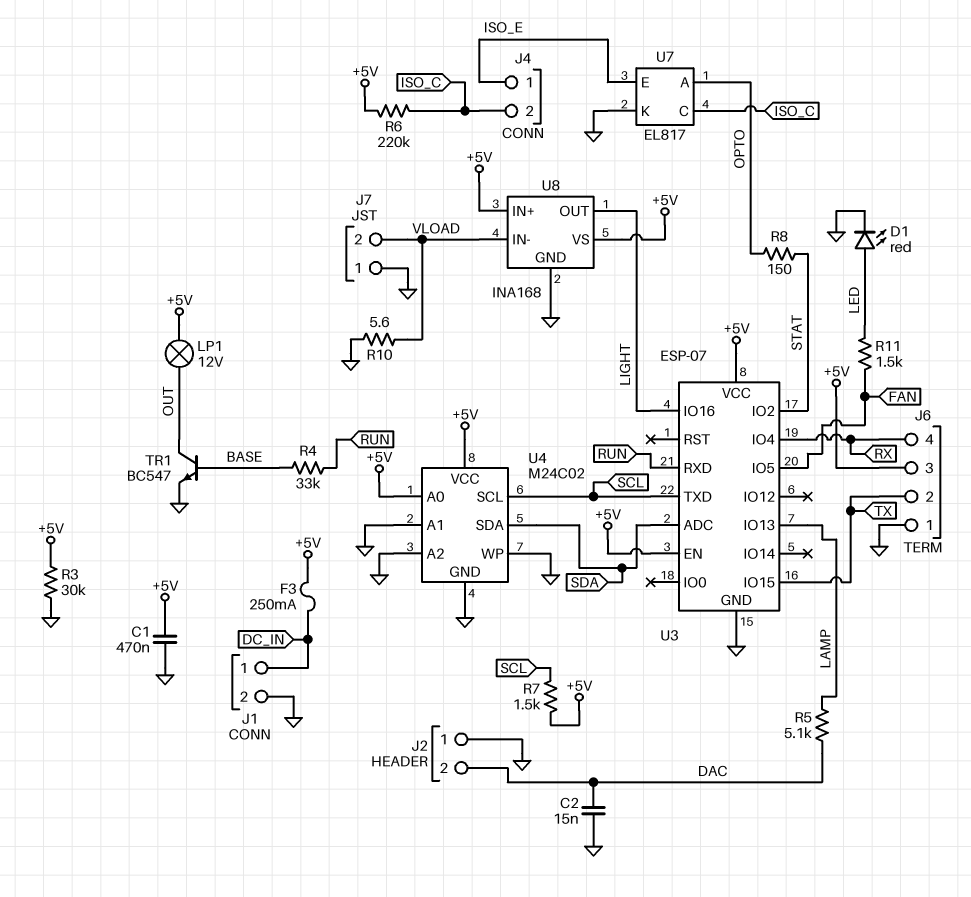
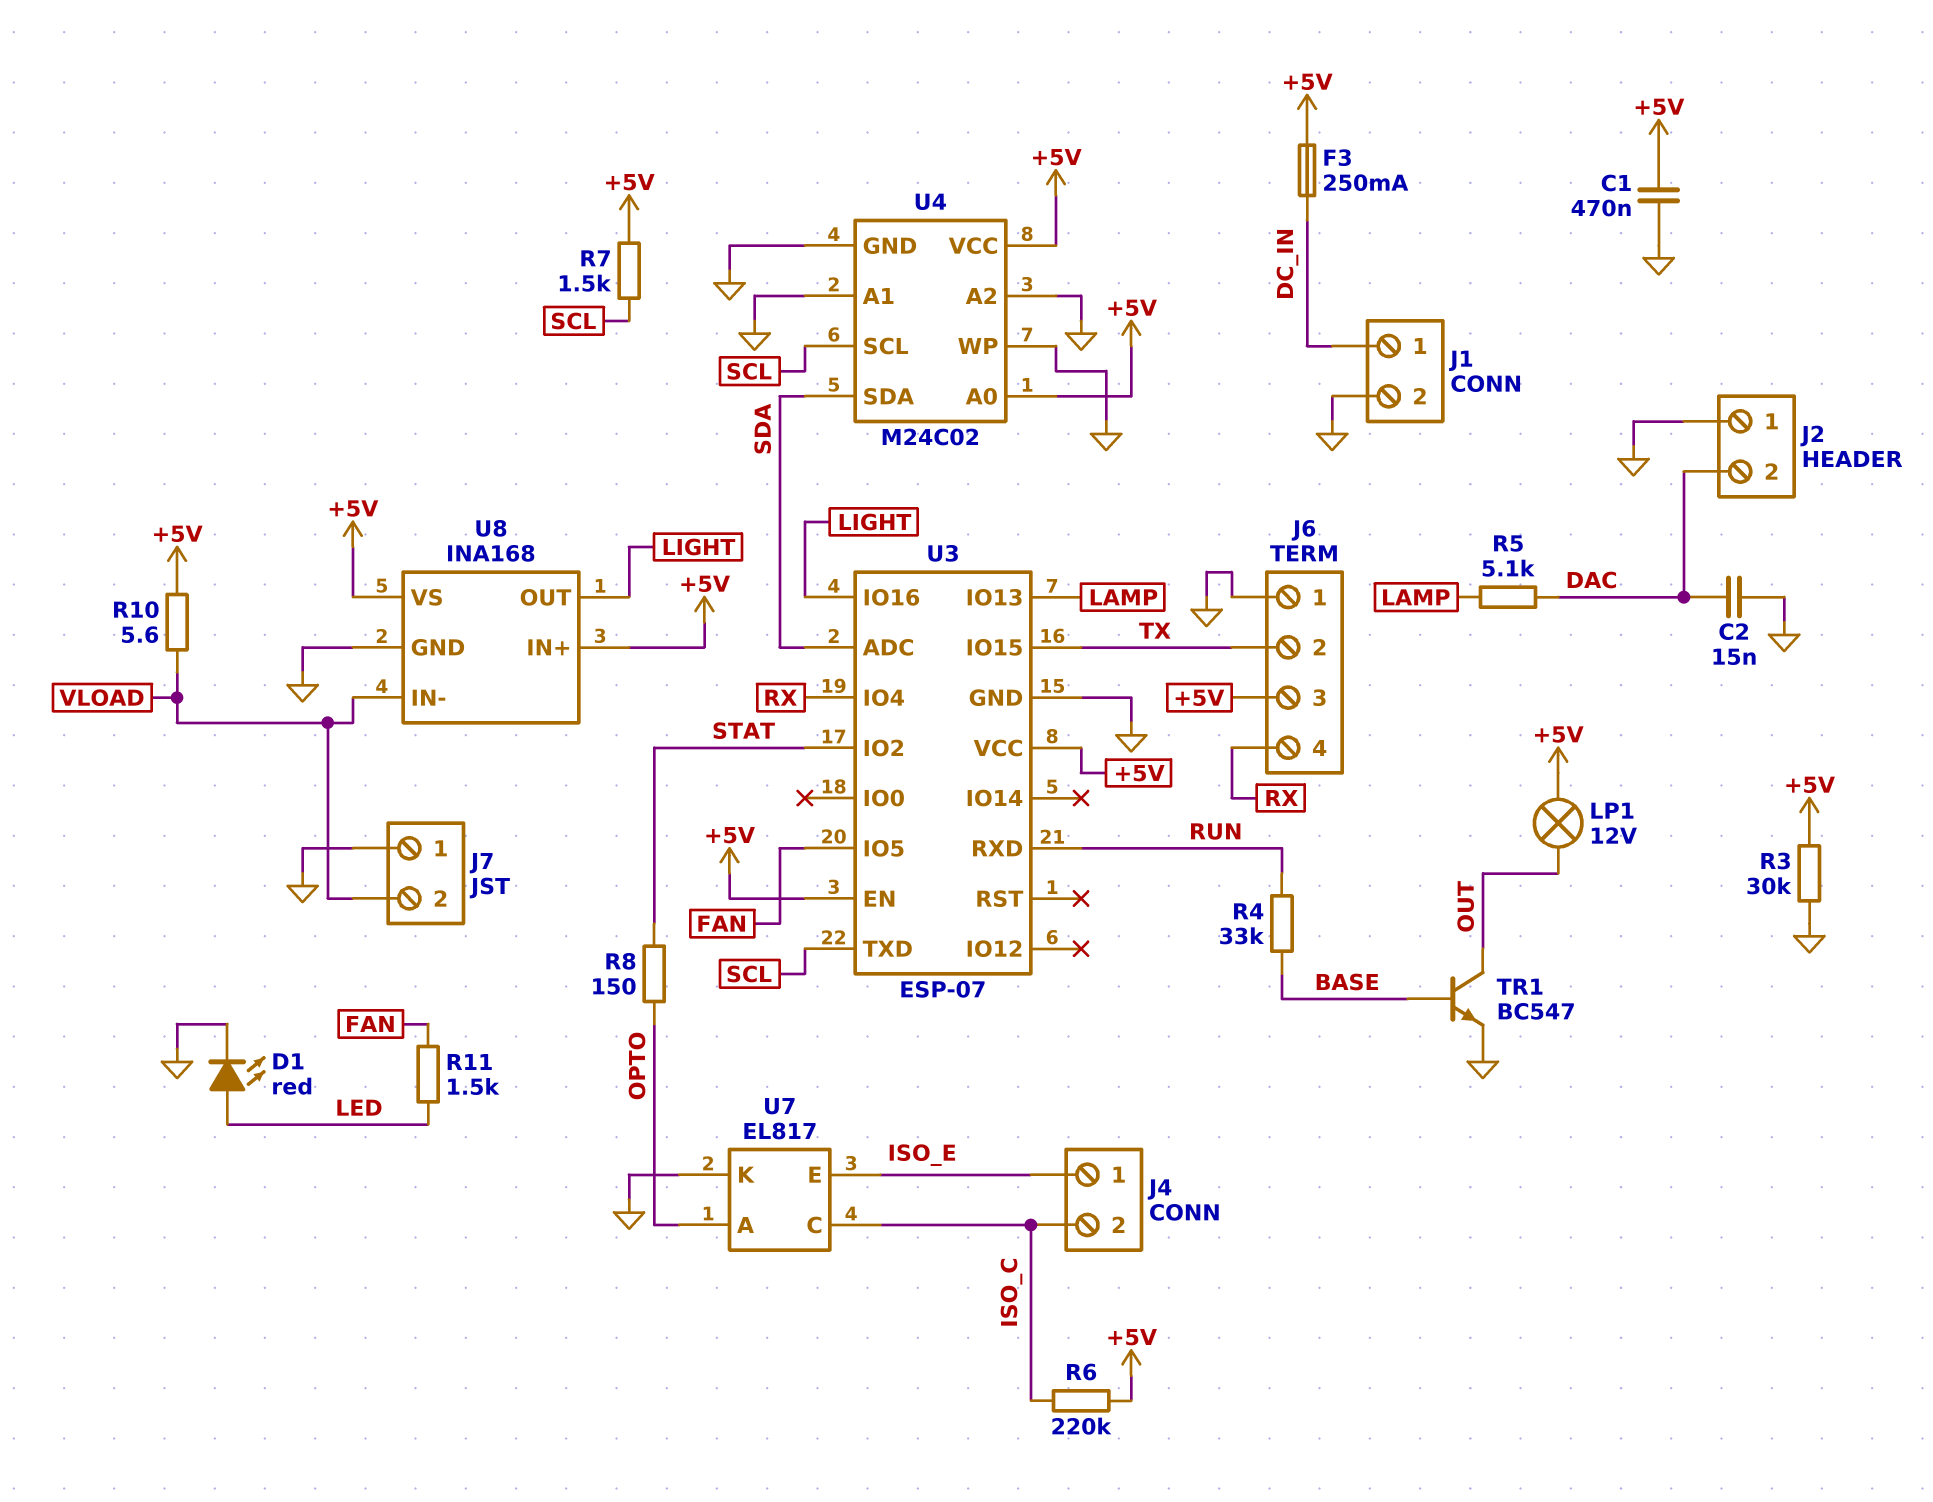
R10: 5.6 (GND, VLOAD) -> 5.6 (+5V, VLOAD)

